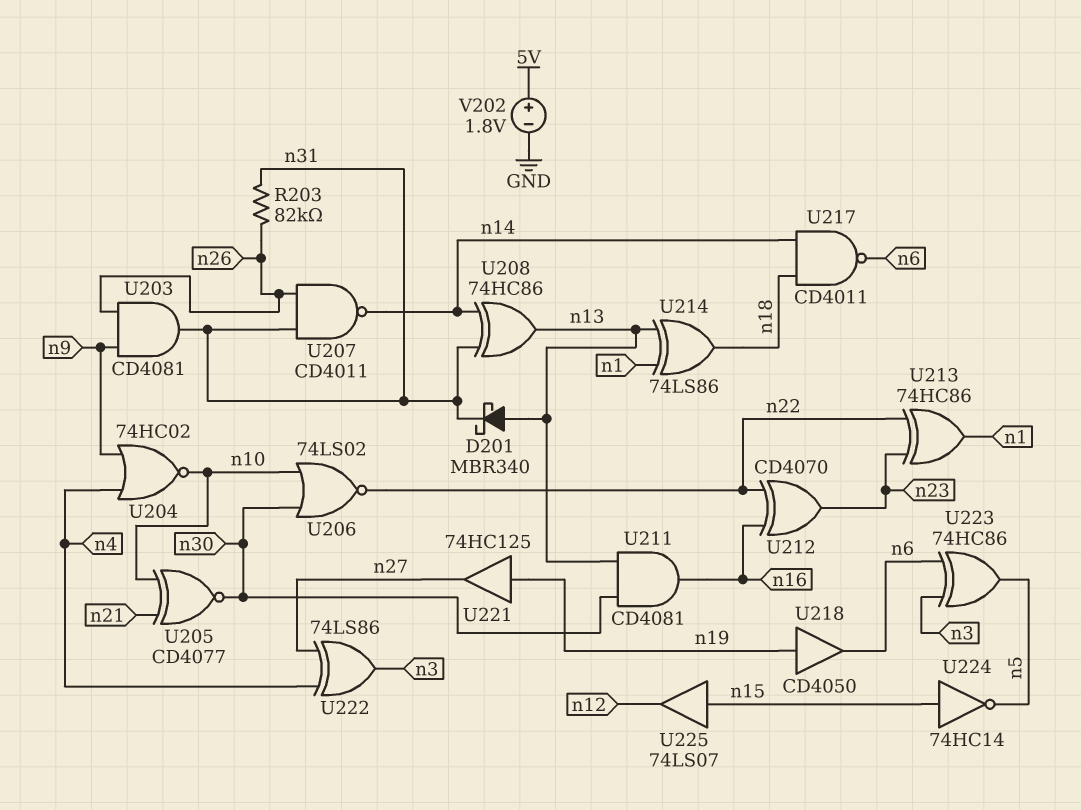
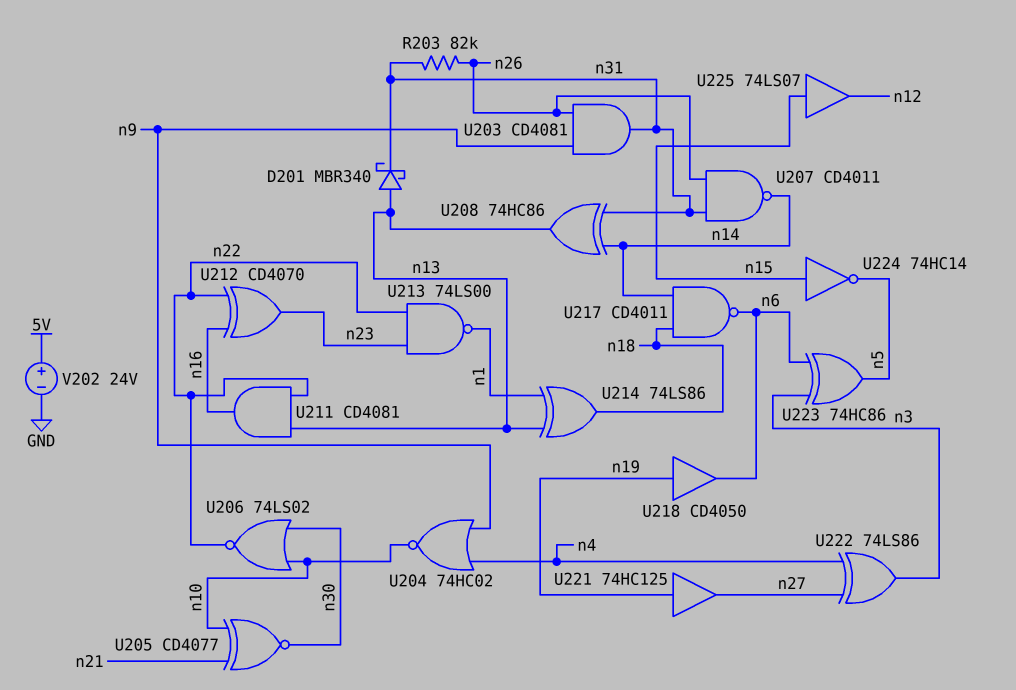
U211: AND CD4081 (in n13, in n30, out n16) -> AND CD4081 (in n13, in n22, out n16)
U213: XOR 74HC86 (in n22, in n23, out n1) -> NAND 74LS00 (in n22, in n23, out n1)
V202: 1.8V (plus 5V, minus GND) -> 24V (plus 5V, minus GND)

